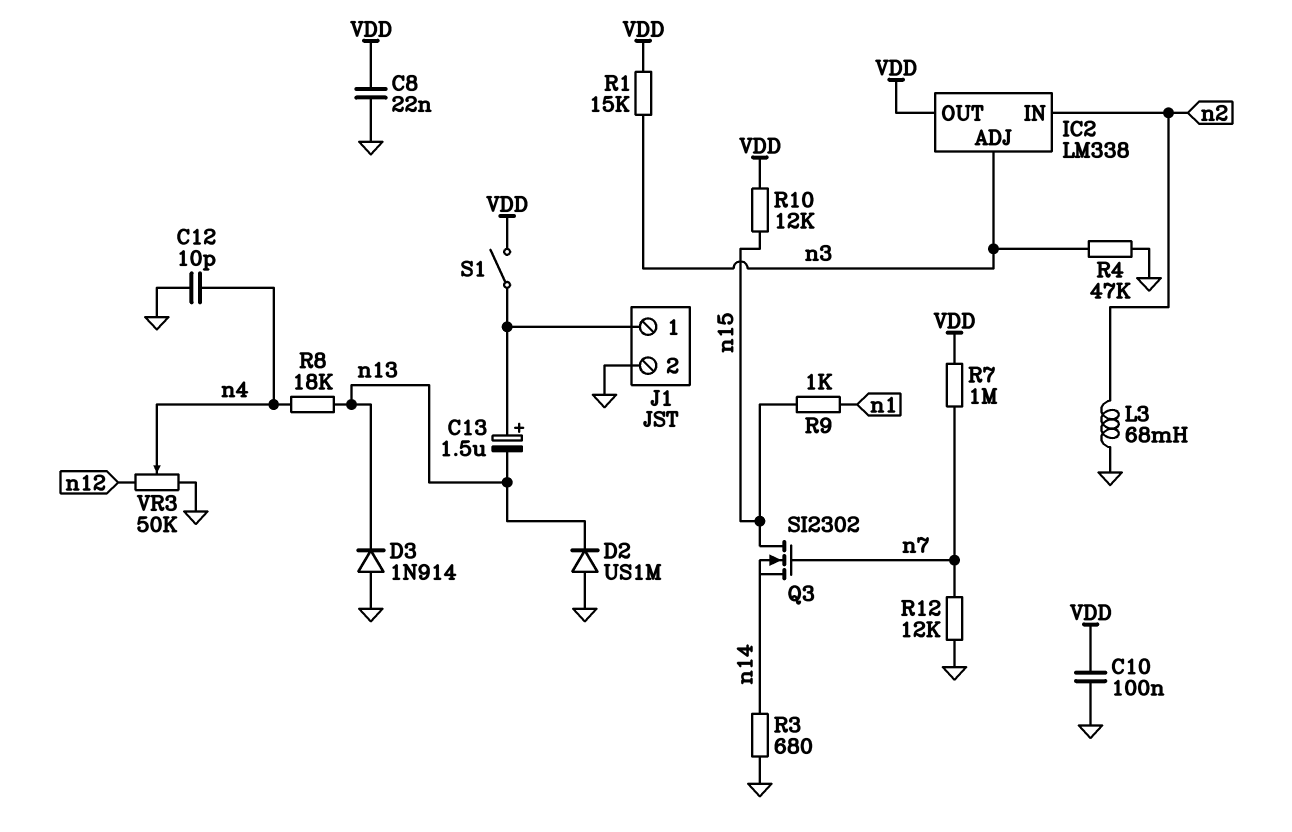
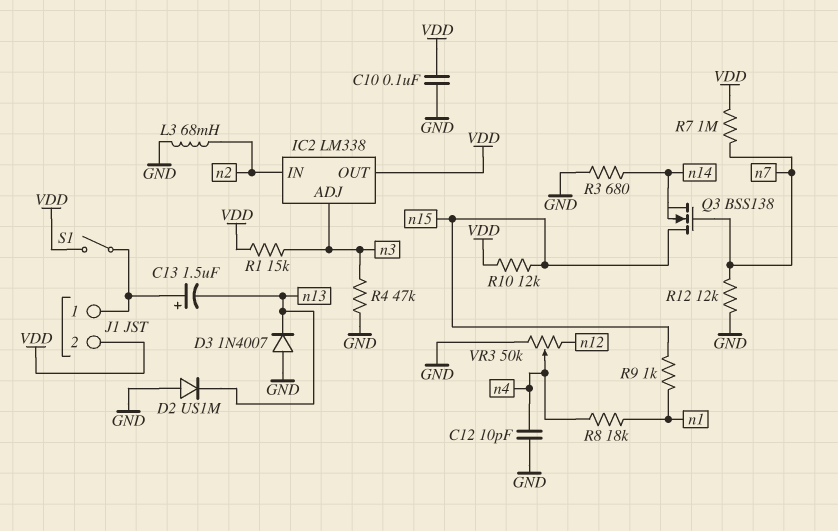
C8: 22nF (GND, VDD) -> none
D3: diode 1N914 (A GND, K n13) -> diode 1N4007 (A GND, K n13)
J1 pin 2: GND -> VDD
Q3: NMOS SI2302 (G n7, D n15, S n14) -> NMOS BSS138 (G n7, D n15, S n14)
R8: 18k (n4, n13) -> 18k (n1, n4)

